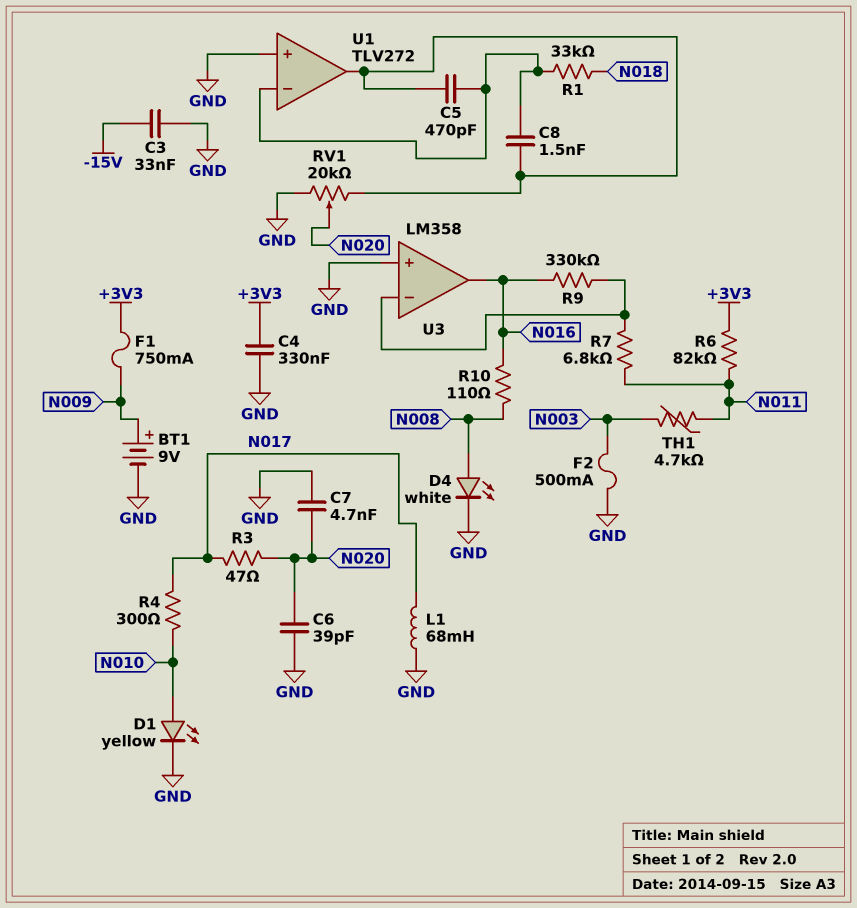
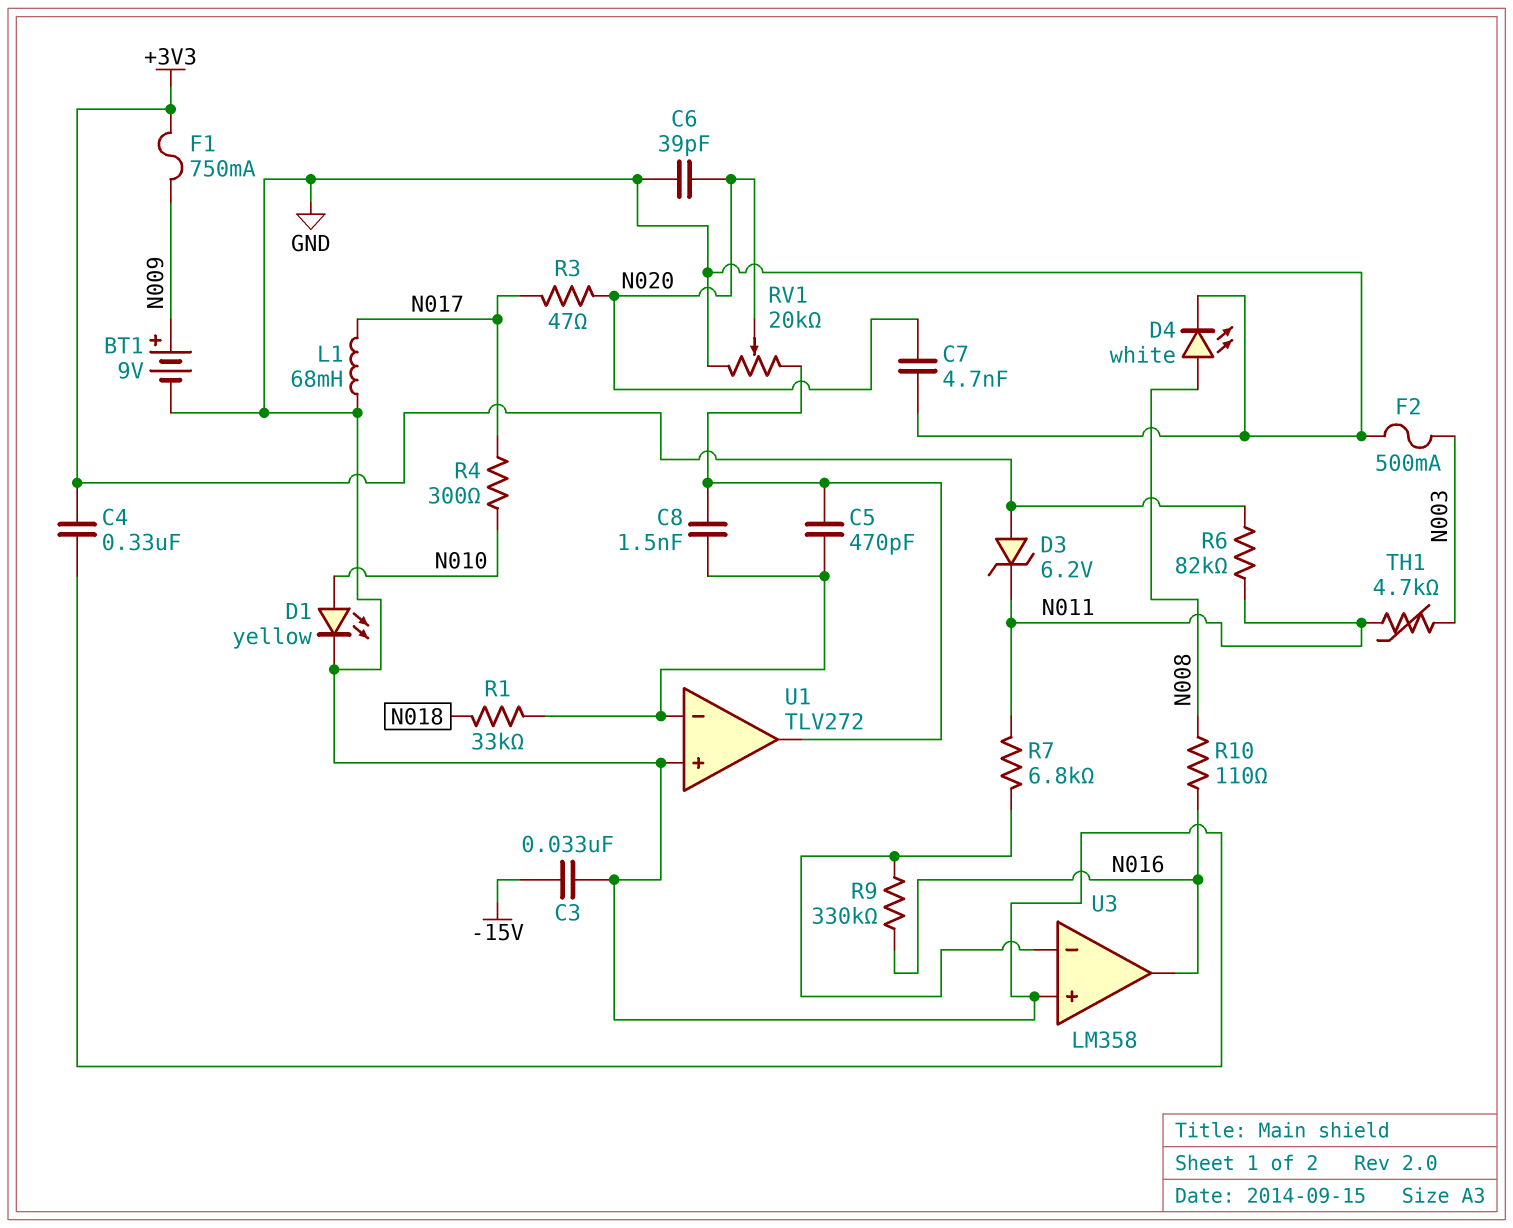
D3: none -> zener 6.2V (A +3V3, K N011)

